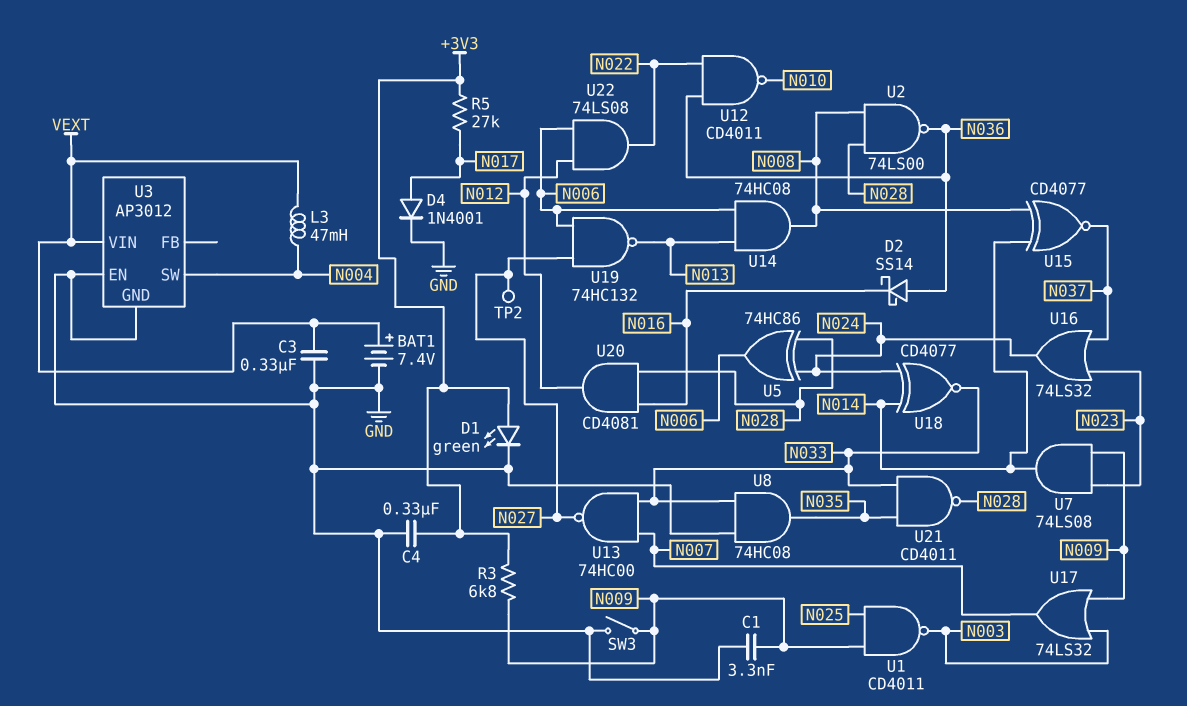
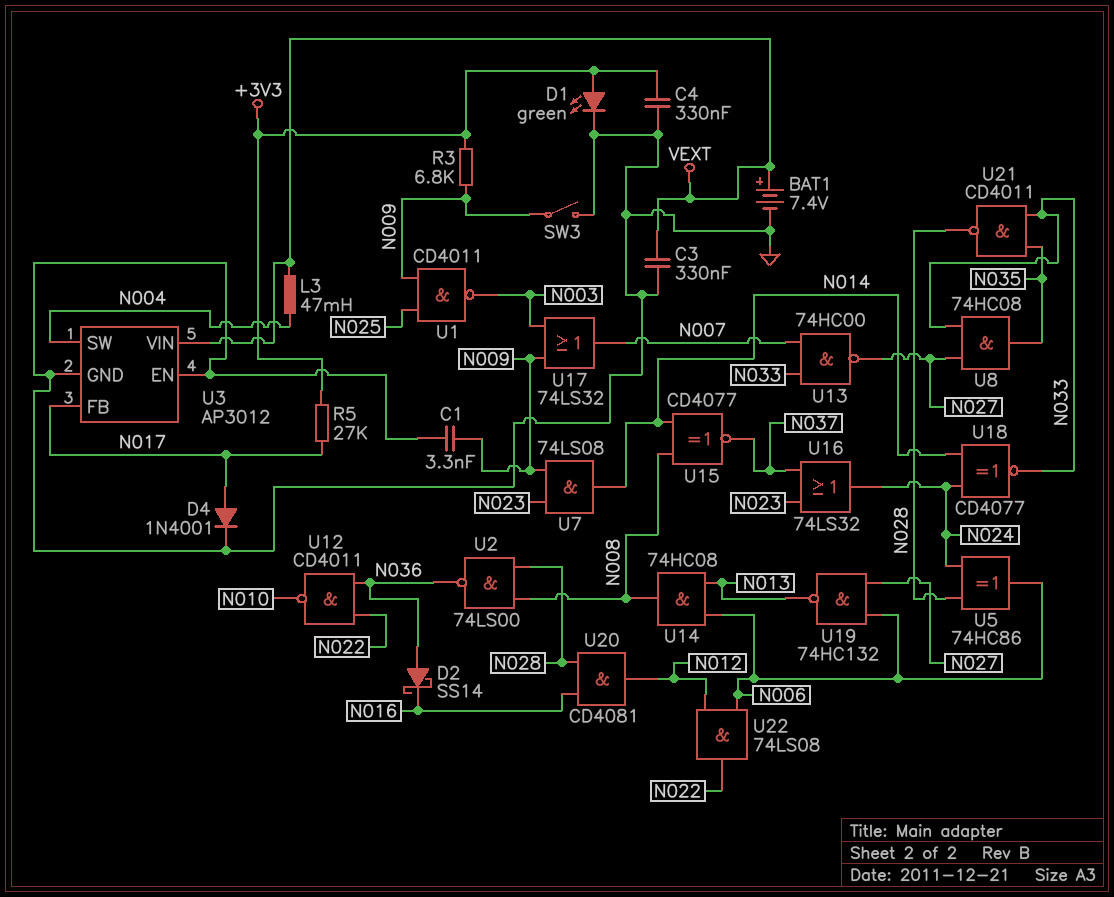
TP2: test point (N027) -> none
U3 pin FB: none -> N017
U8: AND 74HC08 (in GND, in N033, out N035) -> AND 74HC08 (in N027, in N033, out N035)

